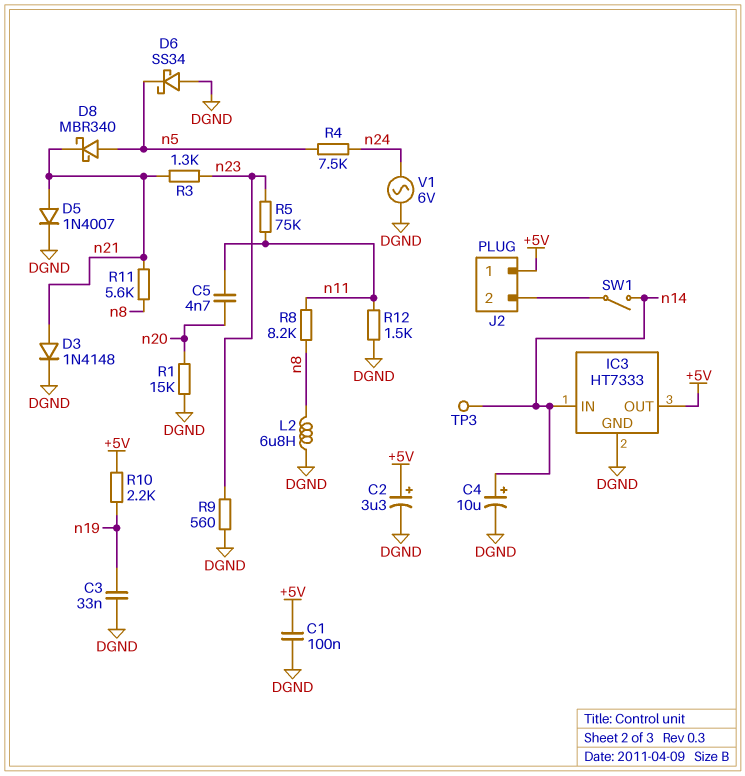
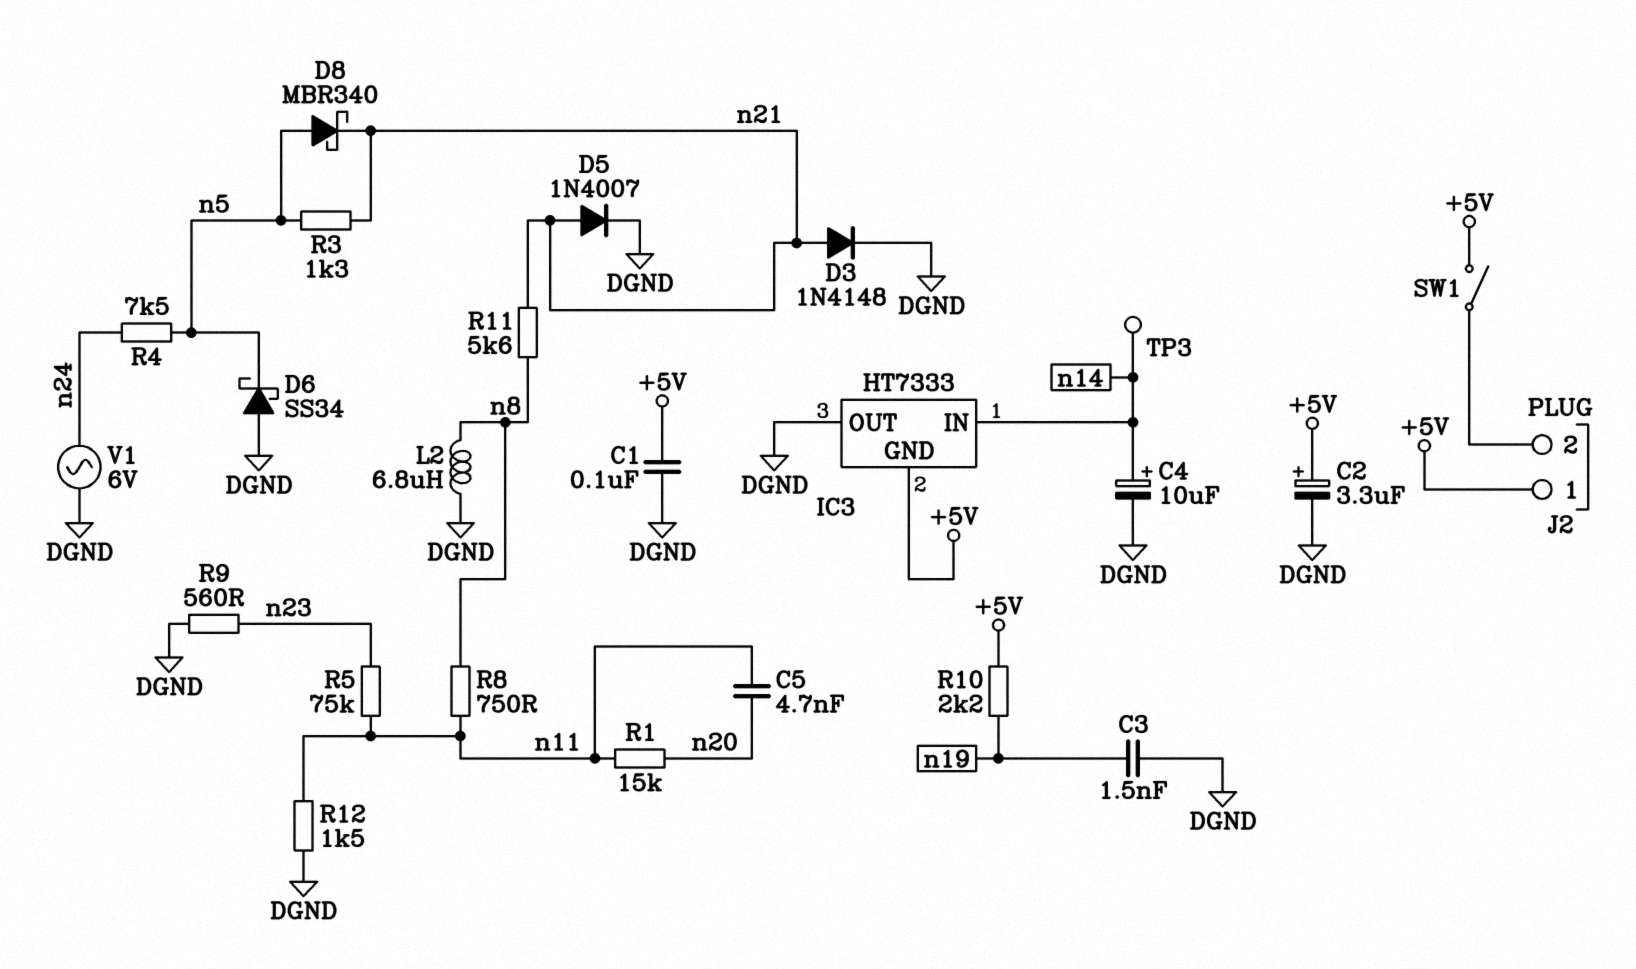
C3: 33nF (DGND, n19) -> 1.5nF (DGND, n19)
IC3 pin GND: DGND -> +5V
IC3 pin OUT: +5V -> DGND
R1: 15k (DGND, n20) -> 15k (n11, n20)
R3: 1.3k (n21, n23) -> 1.3k (n5, n21)
R8: 8.2k (n8, n11) -> 750 (n8, n11)
SW1: switch (J2/2, n14) -> switch (+5V, J2/2)

